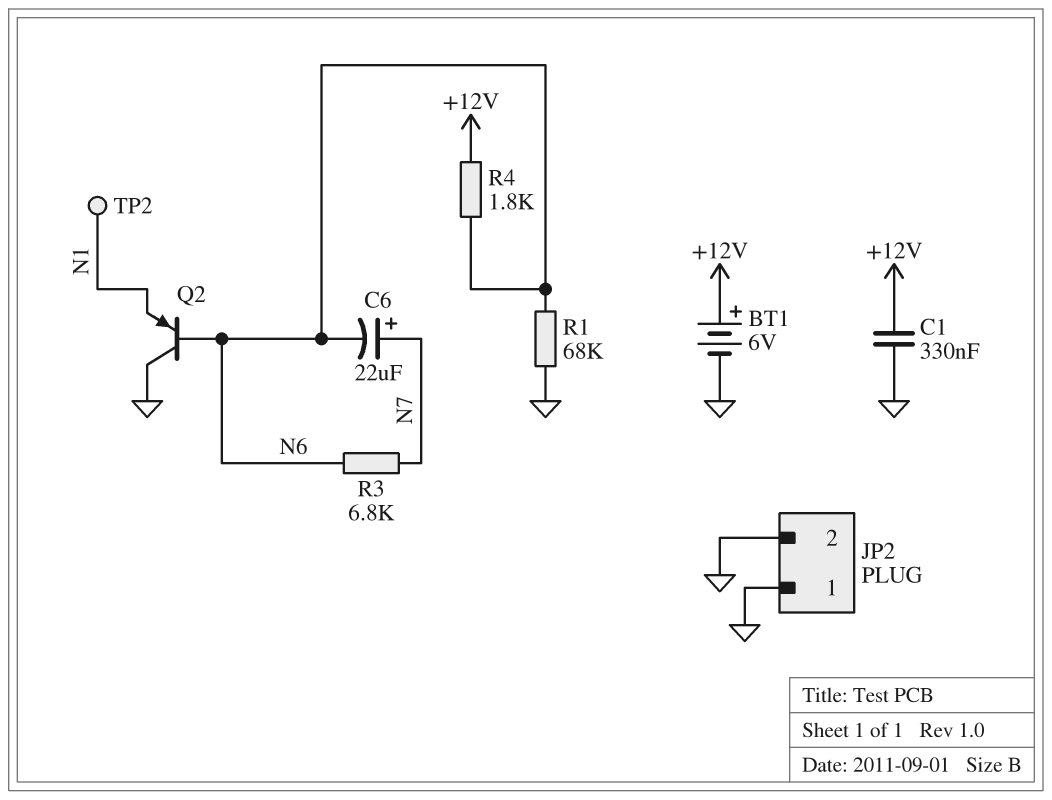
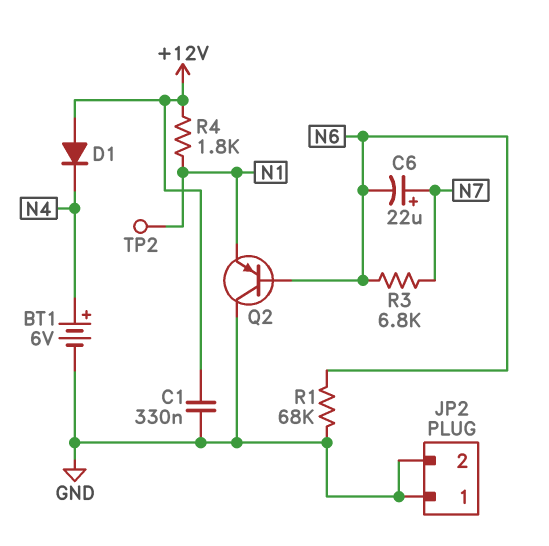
BT1: 6V (plus +12V, minus GND) -> 6V (plus N4, minus GND)
D1: none -> diode (A +12V, K N4)
R4: 1.8k (+12V, N6) -> 1.8k (+12V, N1)

